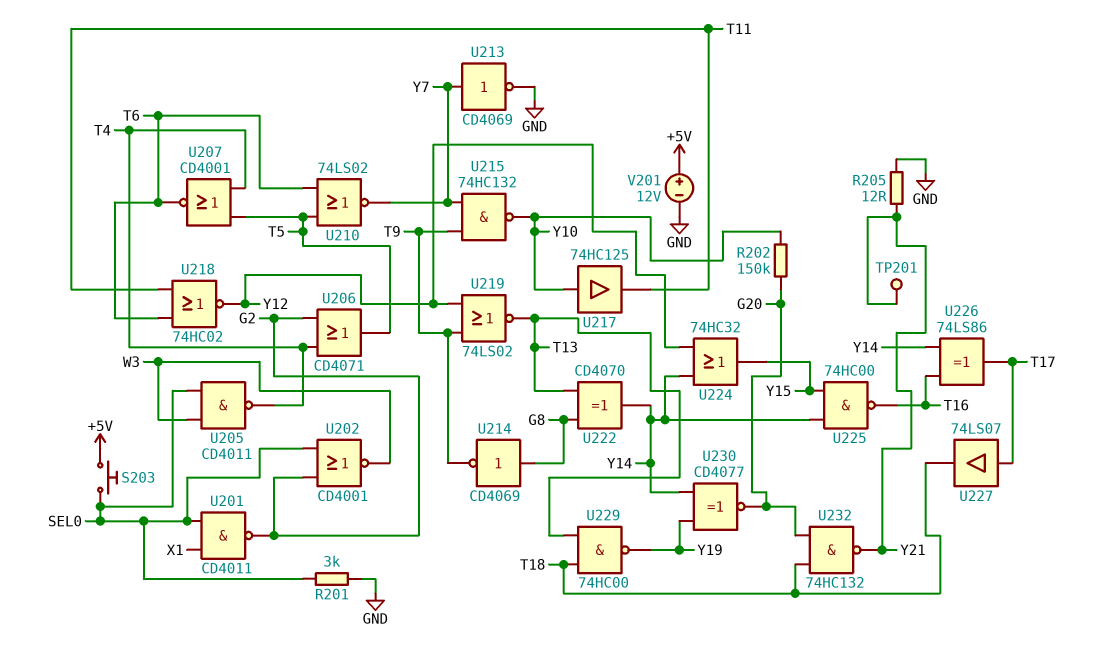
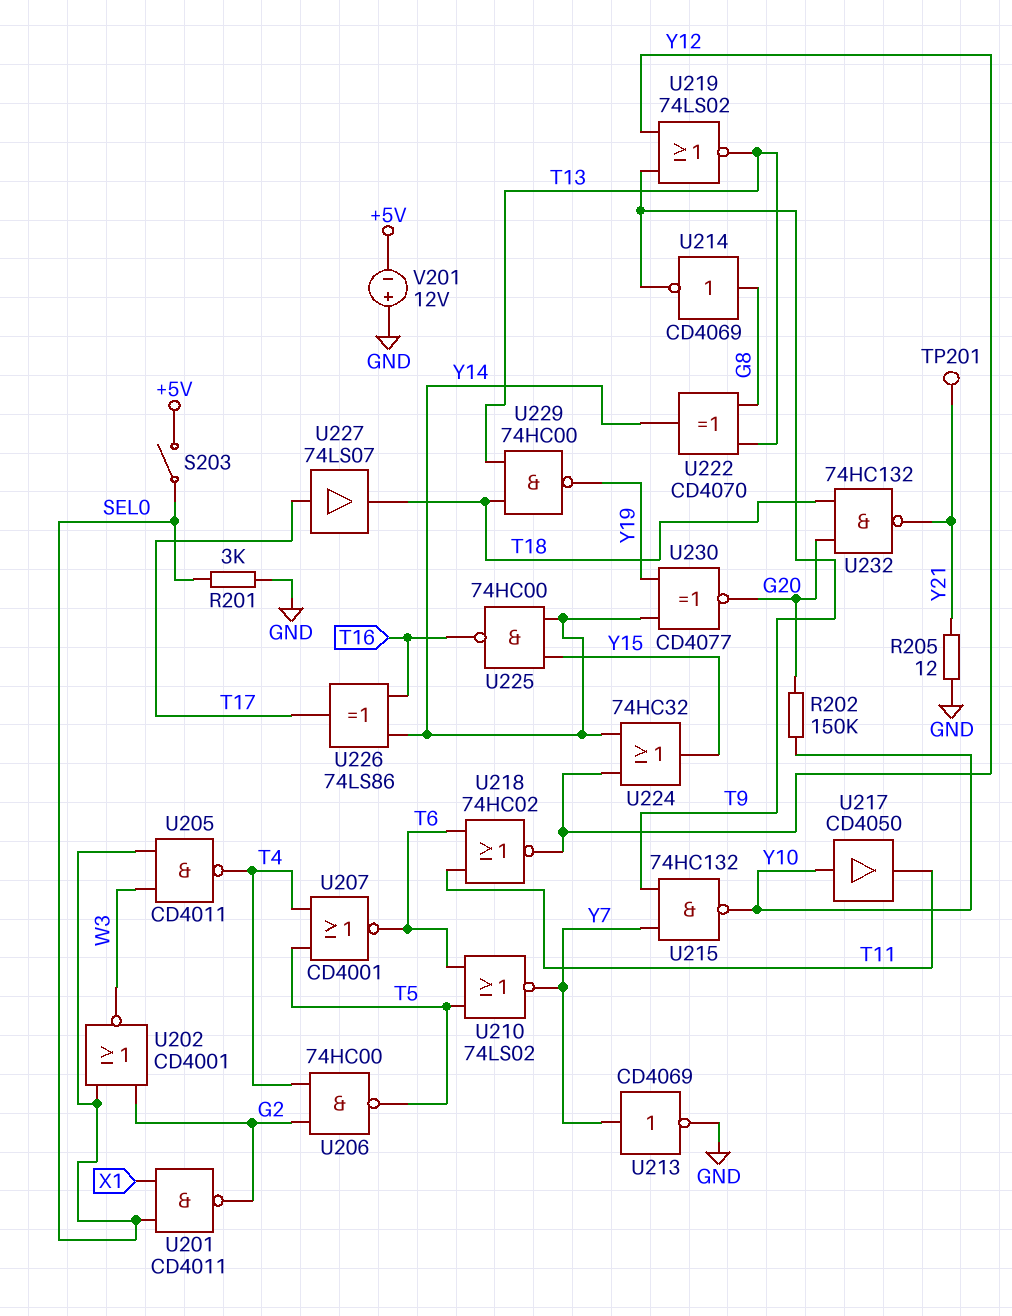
S203: button (+5V, SEL0) -> switch (+5V, SEL0)
U206: OR CD4071 (in G2, in T4, out T5) -> NAND 74HC00 (in G2, in T4, out T5)
U217: buffer 74HC125 (in Y10, out T11) -> buffer CD4050 (in Y10, out T11)
V201: 12V (plus +5V, minus GND) -> 12V (plus GND, minus +5V)

